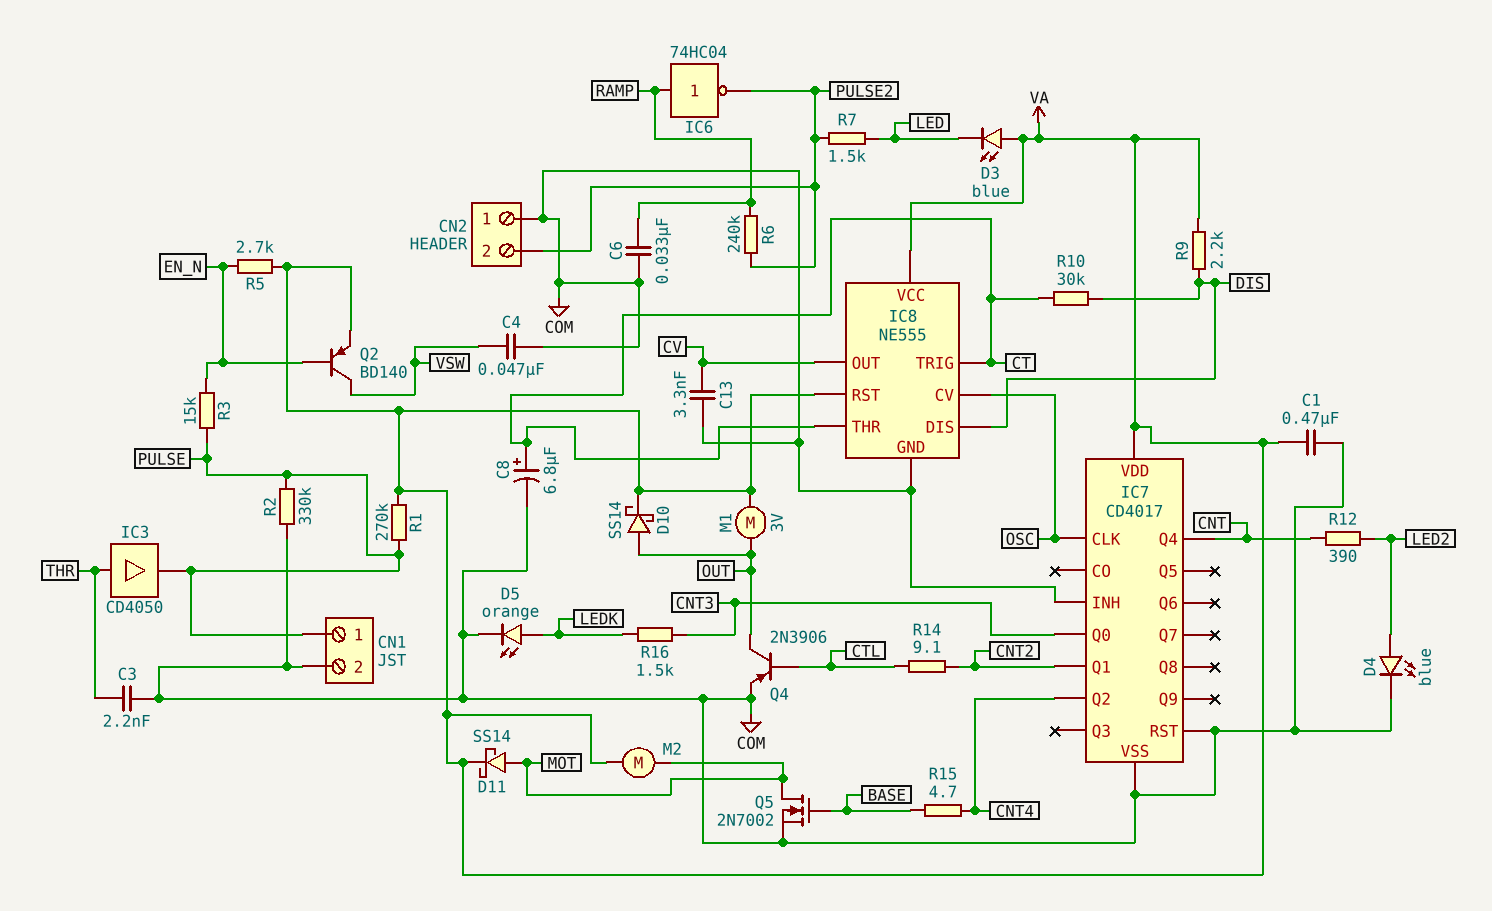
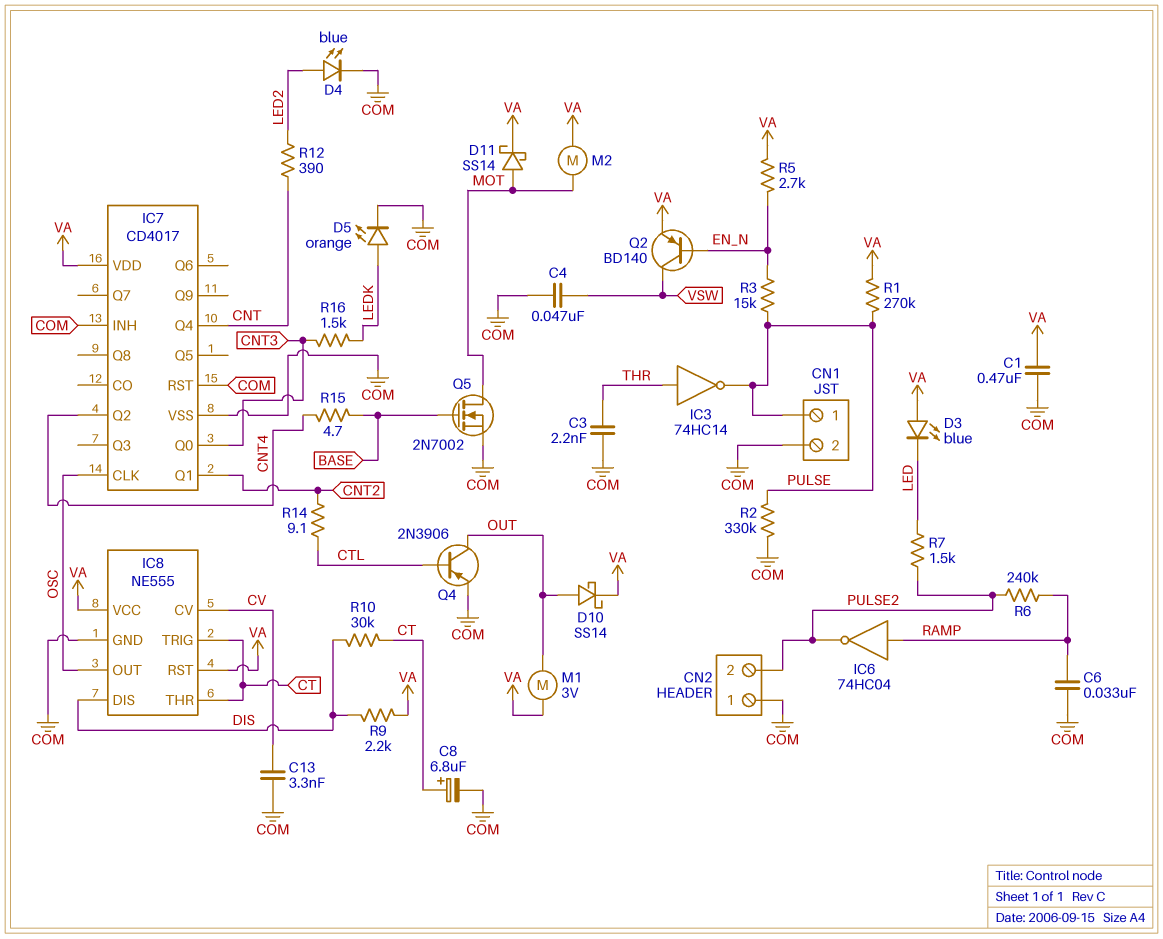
IC3: buffer CD4050 (in THR, out PULSE) -> NOT 74HC14 (in THR, out PULSE)
IC8 pin CV: OSC -> CV
IC8 pin OUT: CV -> OSC

